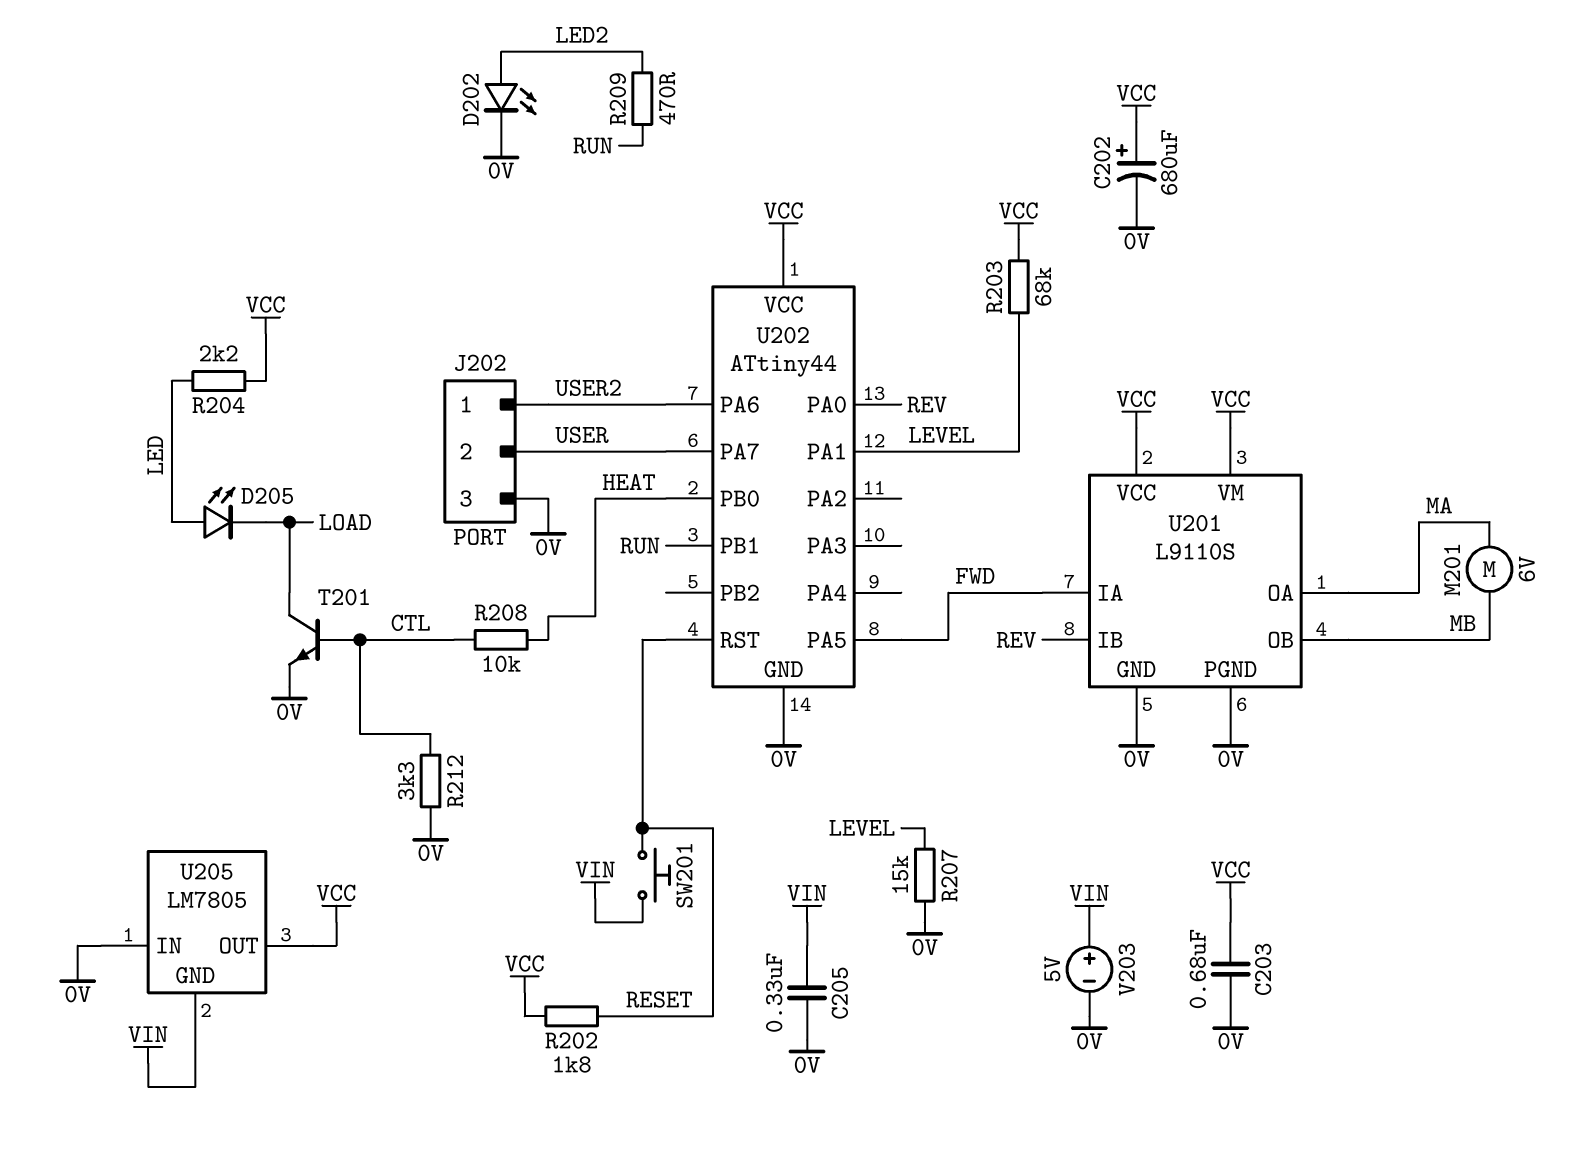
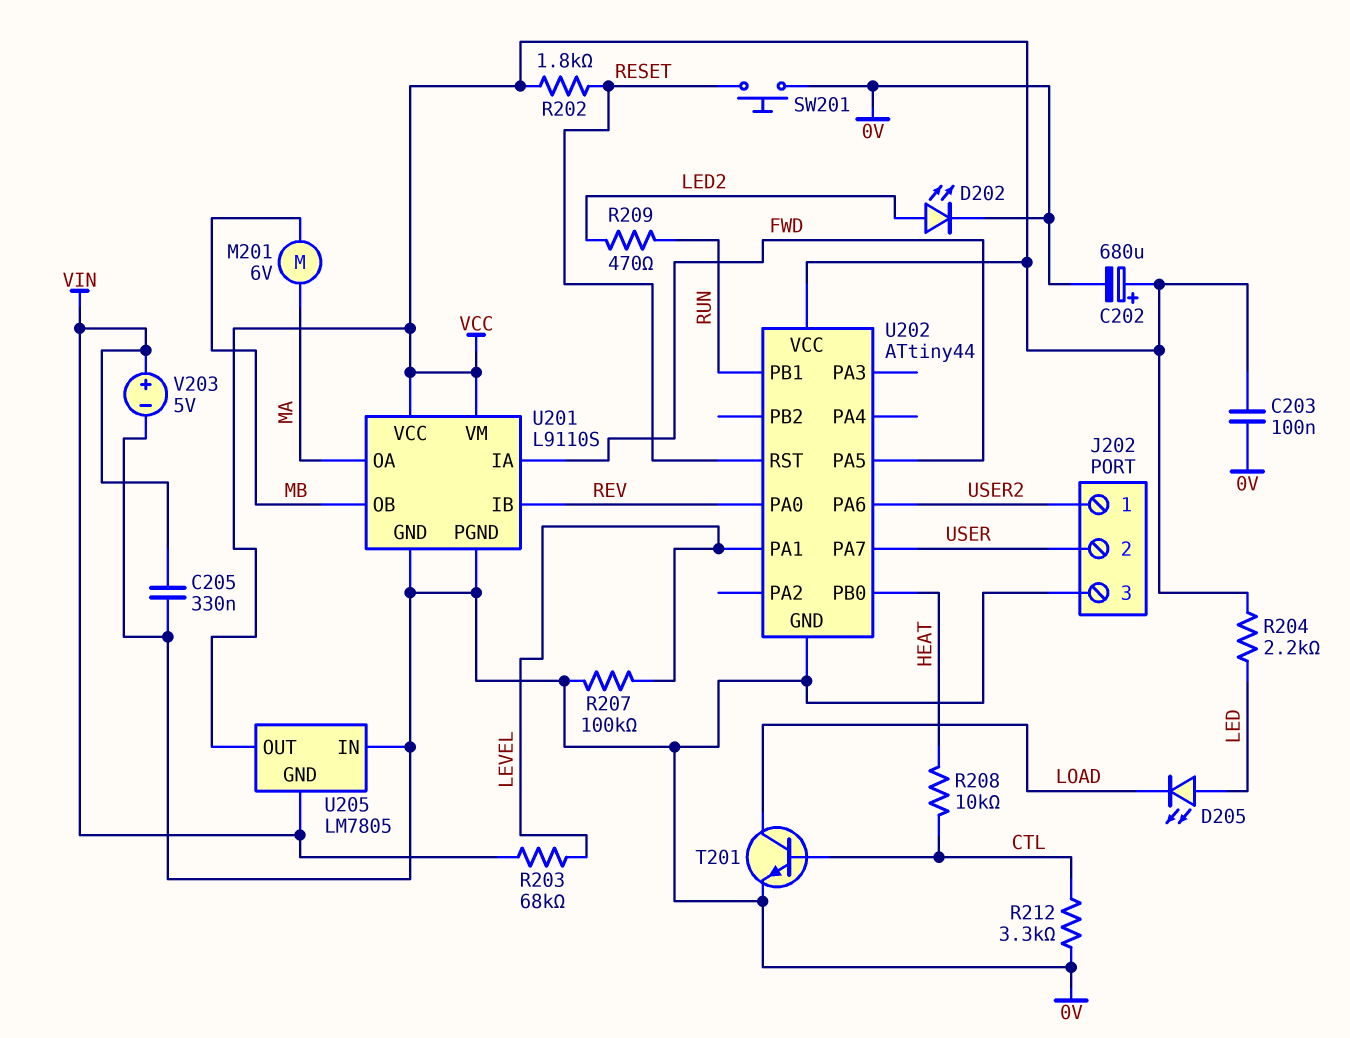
C203: 680nF (0V, VCC) -> 100nF (0V, VCC)
R203: 68k (LEVEL, VCC) -> 68k (LEVEL, VIN)
R207: 15k (0V, LEVEL) -> 100k (0V, LEVEL)
SW201: button (RESET, VIN) -> button (0V, RESET)

